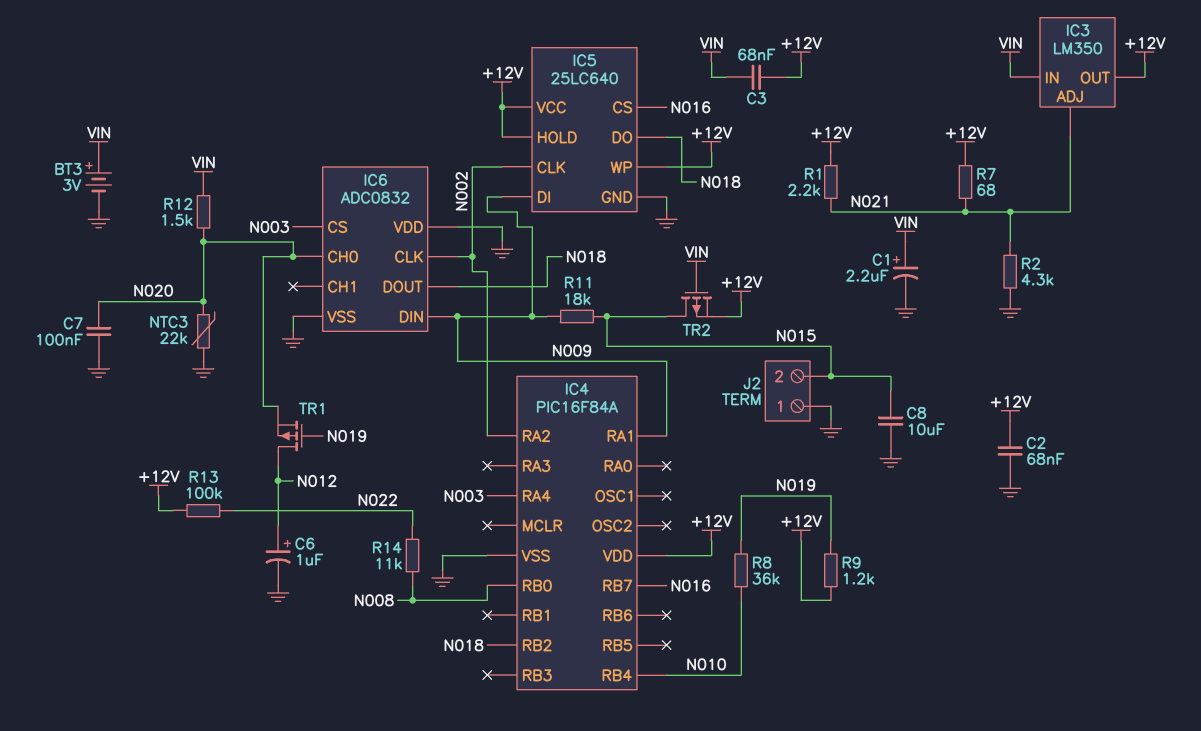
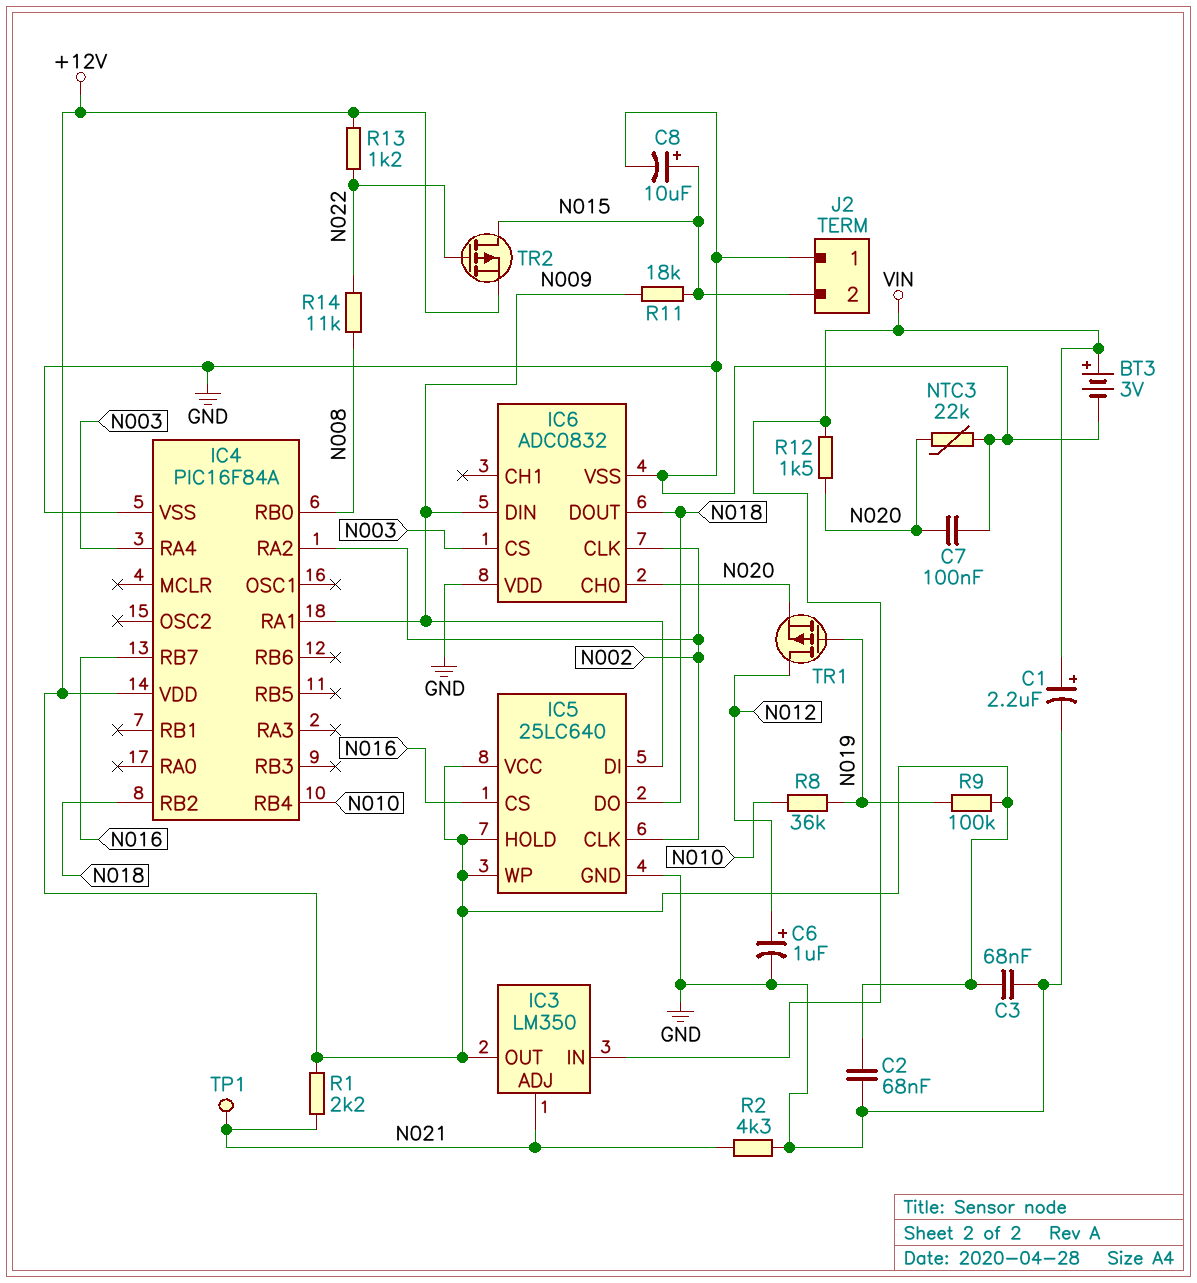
C3: 68nF (+12V, VIN) -> 68nF (+12V, GND)
C8: 10uF (GND, N015) -> 10uF (plus N015, minus GND)
R7: 68 (+12V, N021) -> none
R9: 1.2k (+12V, N019) -> 100k (+12V, N019)
R13: 100k (+12V, N022) -> 1.2k (+12V, N022)
TP1: none -> test point (N021)
TR2: PMOS (G VIN, D N015, S +12V) -> PMOS (G N022, D N015, S +12V)

